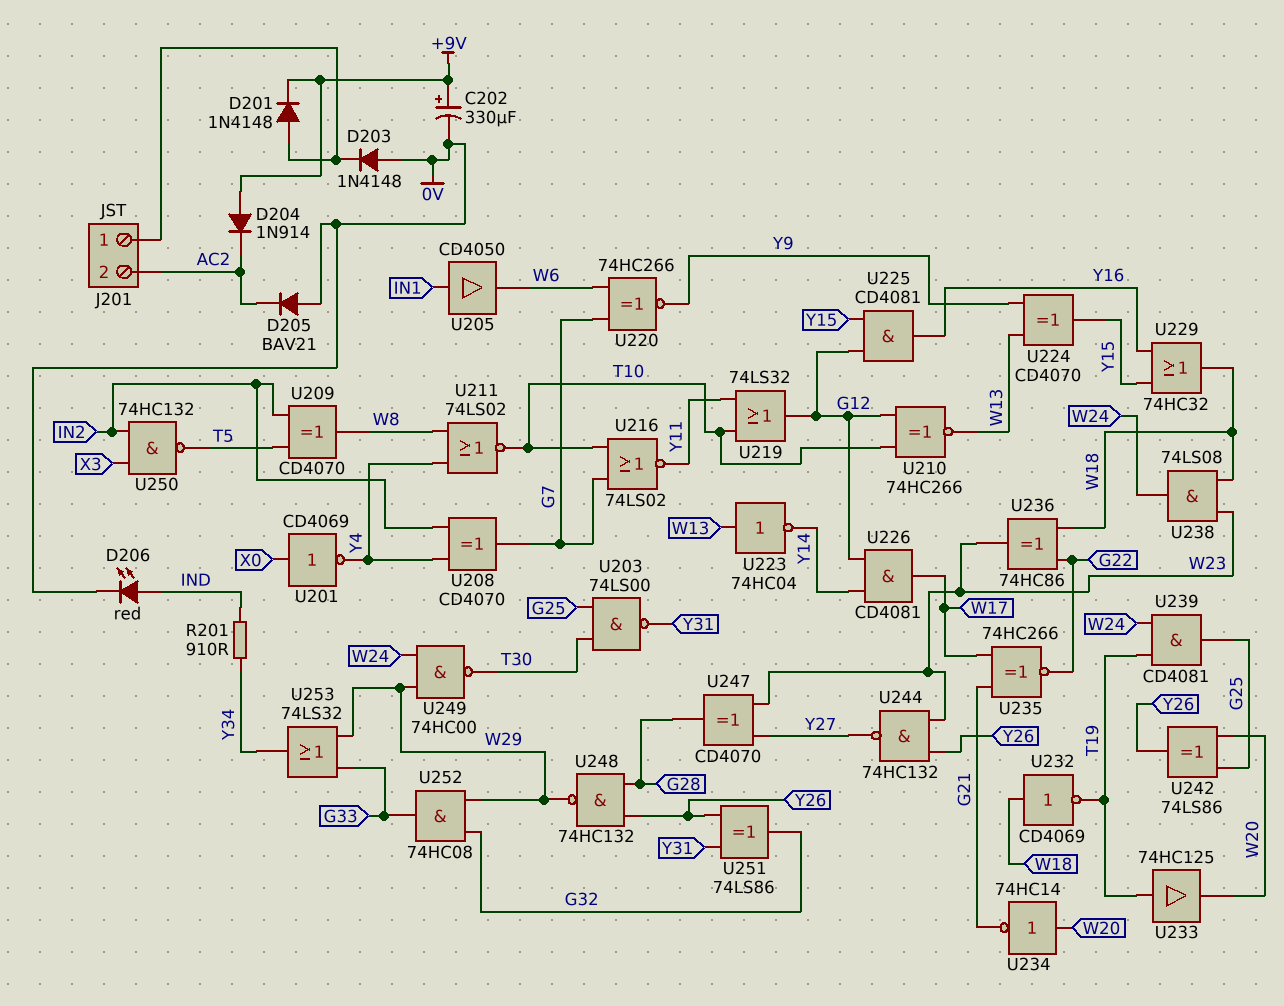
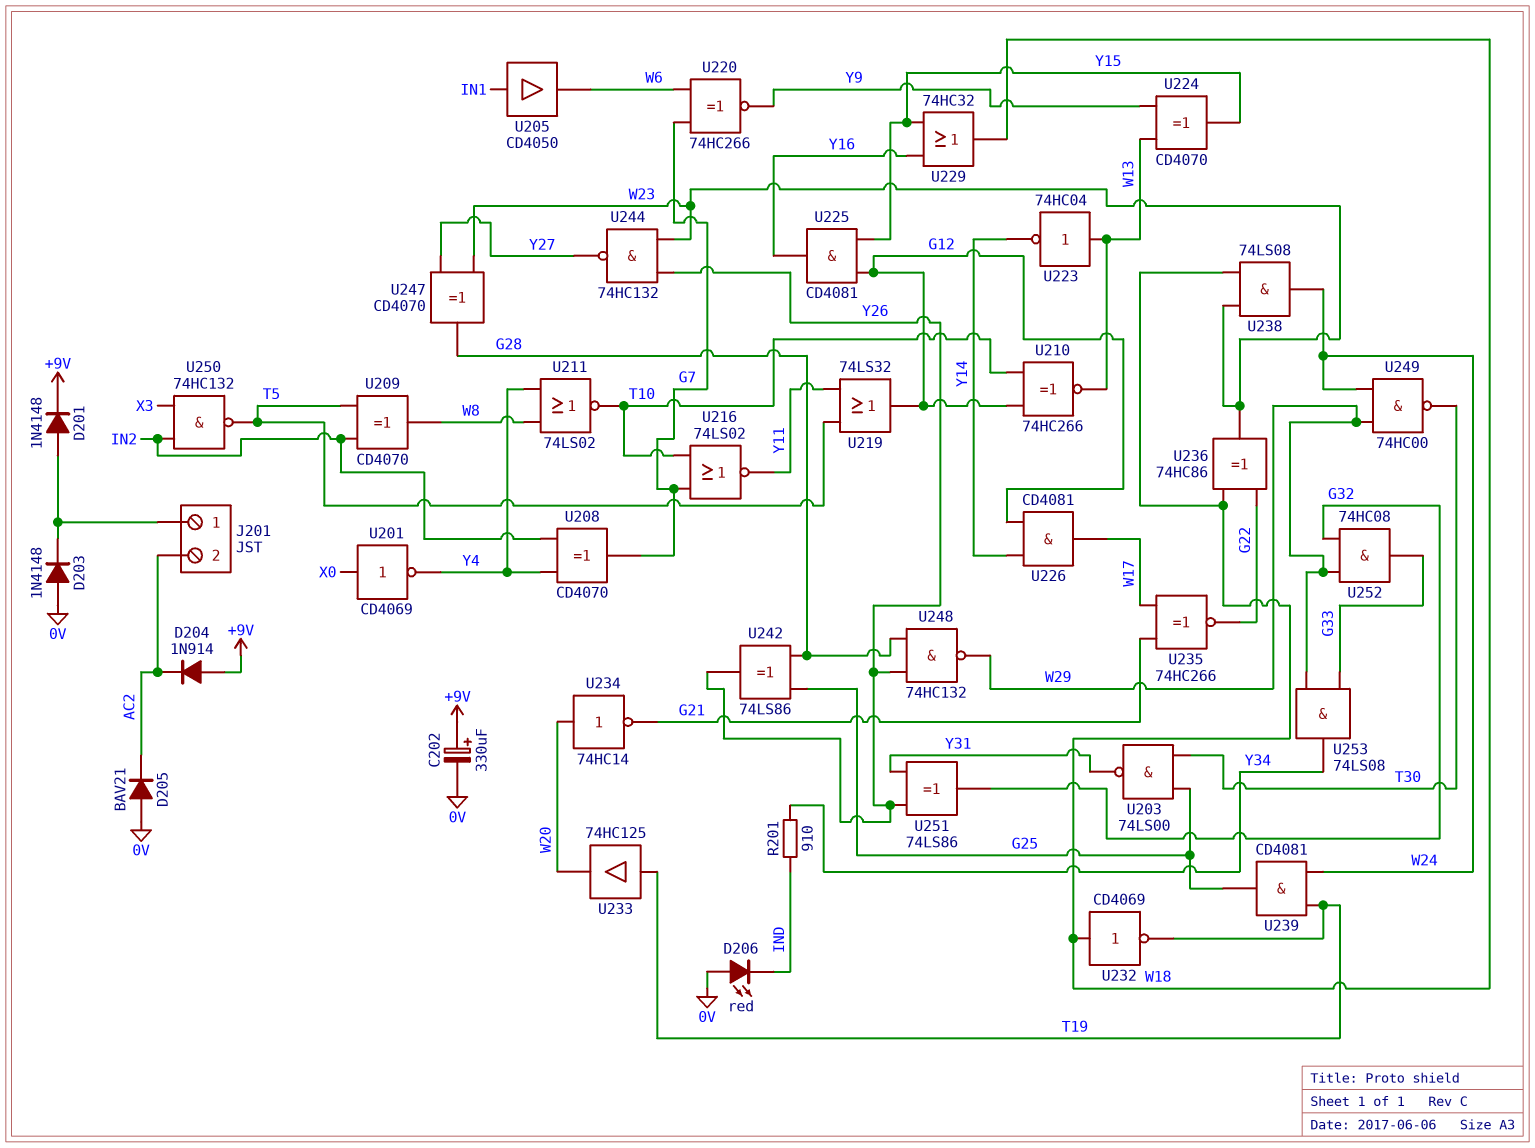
D206: LED red (A IND, K 0V) -> LED red (A 0V, K IND)
U219: OR 74LS32 (in T10, in Y11, out G12) -> OR 74LS32 (in T5, in Y11, out G12)
U242: XOR 74LS86 (in G25, in W20, out Y26) -> XOR 74LS86 (in G25, in G28, out Y26)
U253: OR 74LS32 (in G33, in W29, out Y34) -> AND 74LS08 (in G33, in W29, out Y34)

